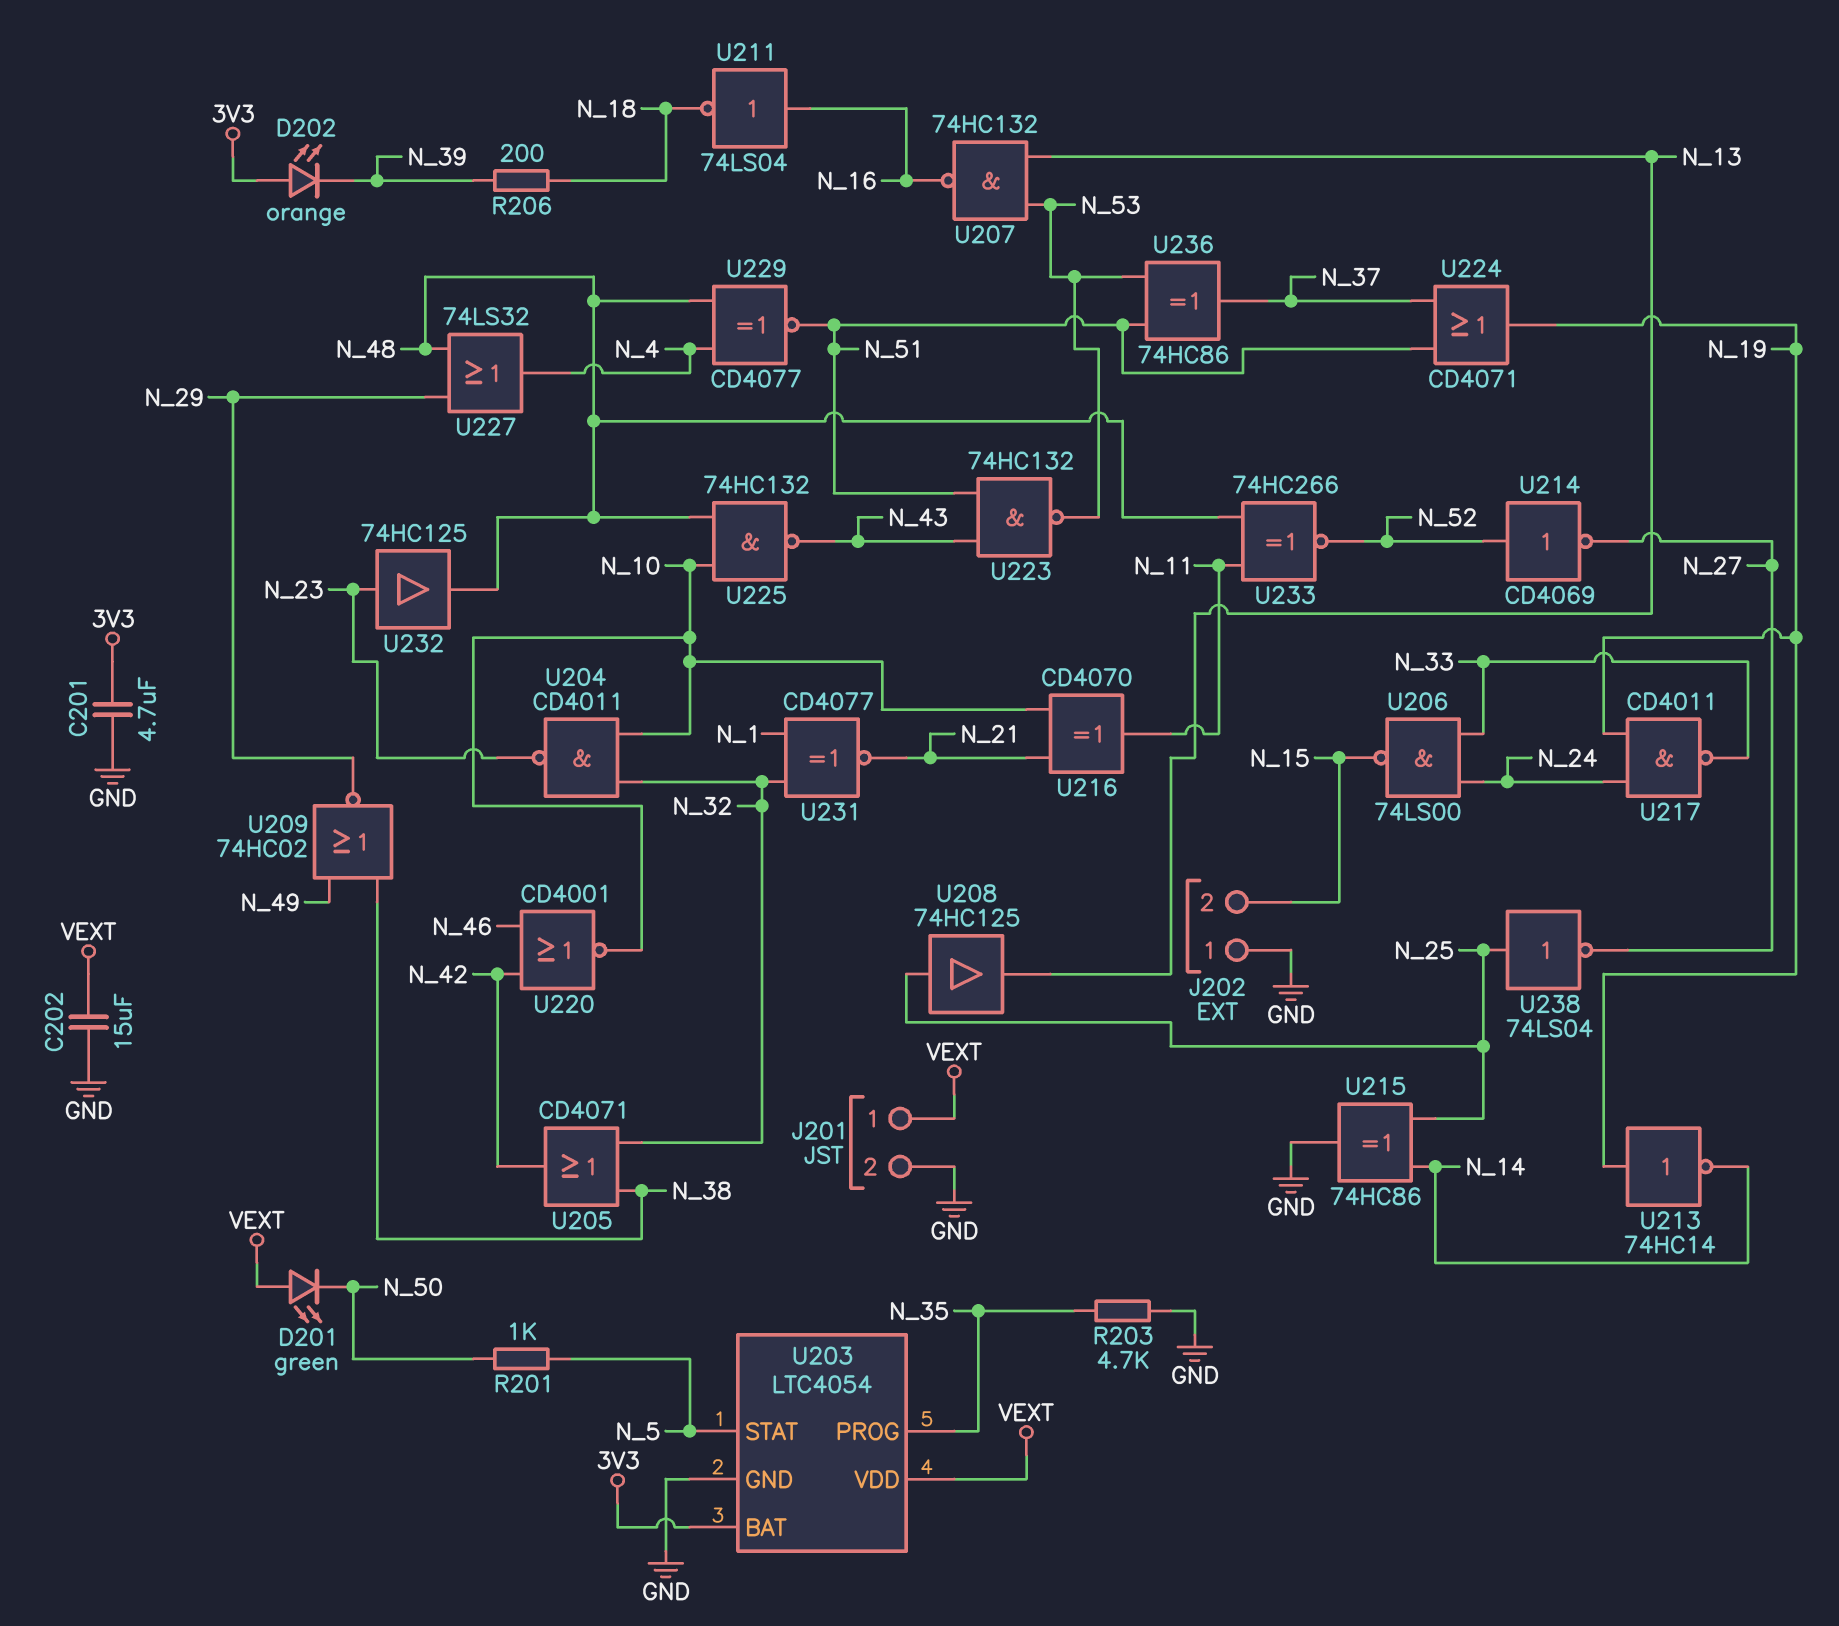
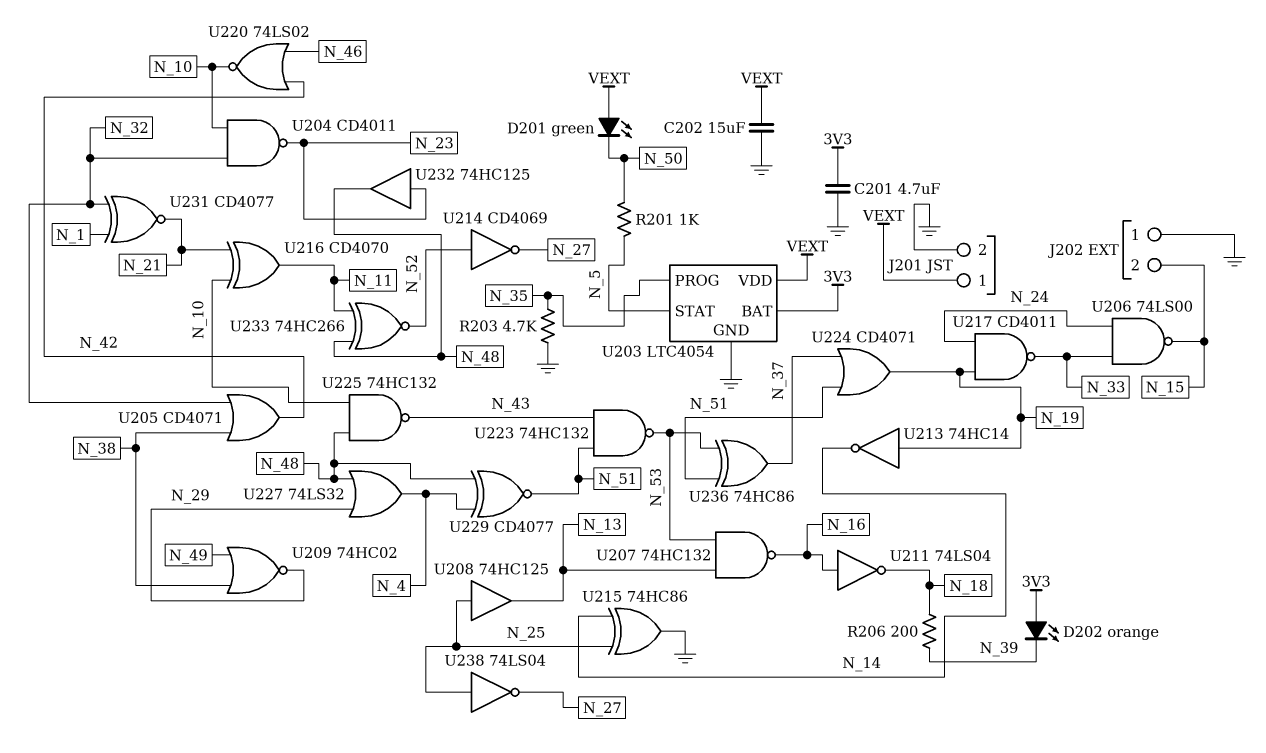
U220: NOR CD4001 (in N_42, in N_46, out N_10) -> NOR 74LS02 (in N_42, in N_46, out N_10)

